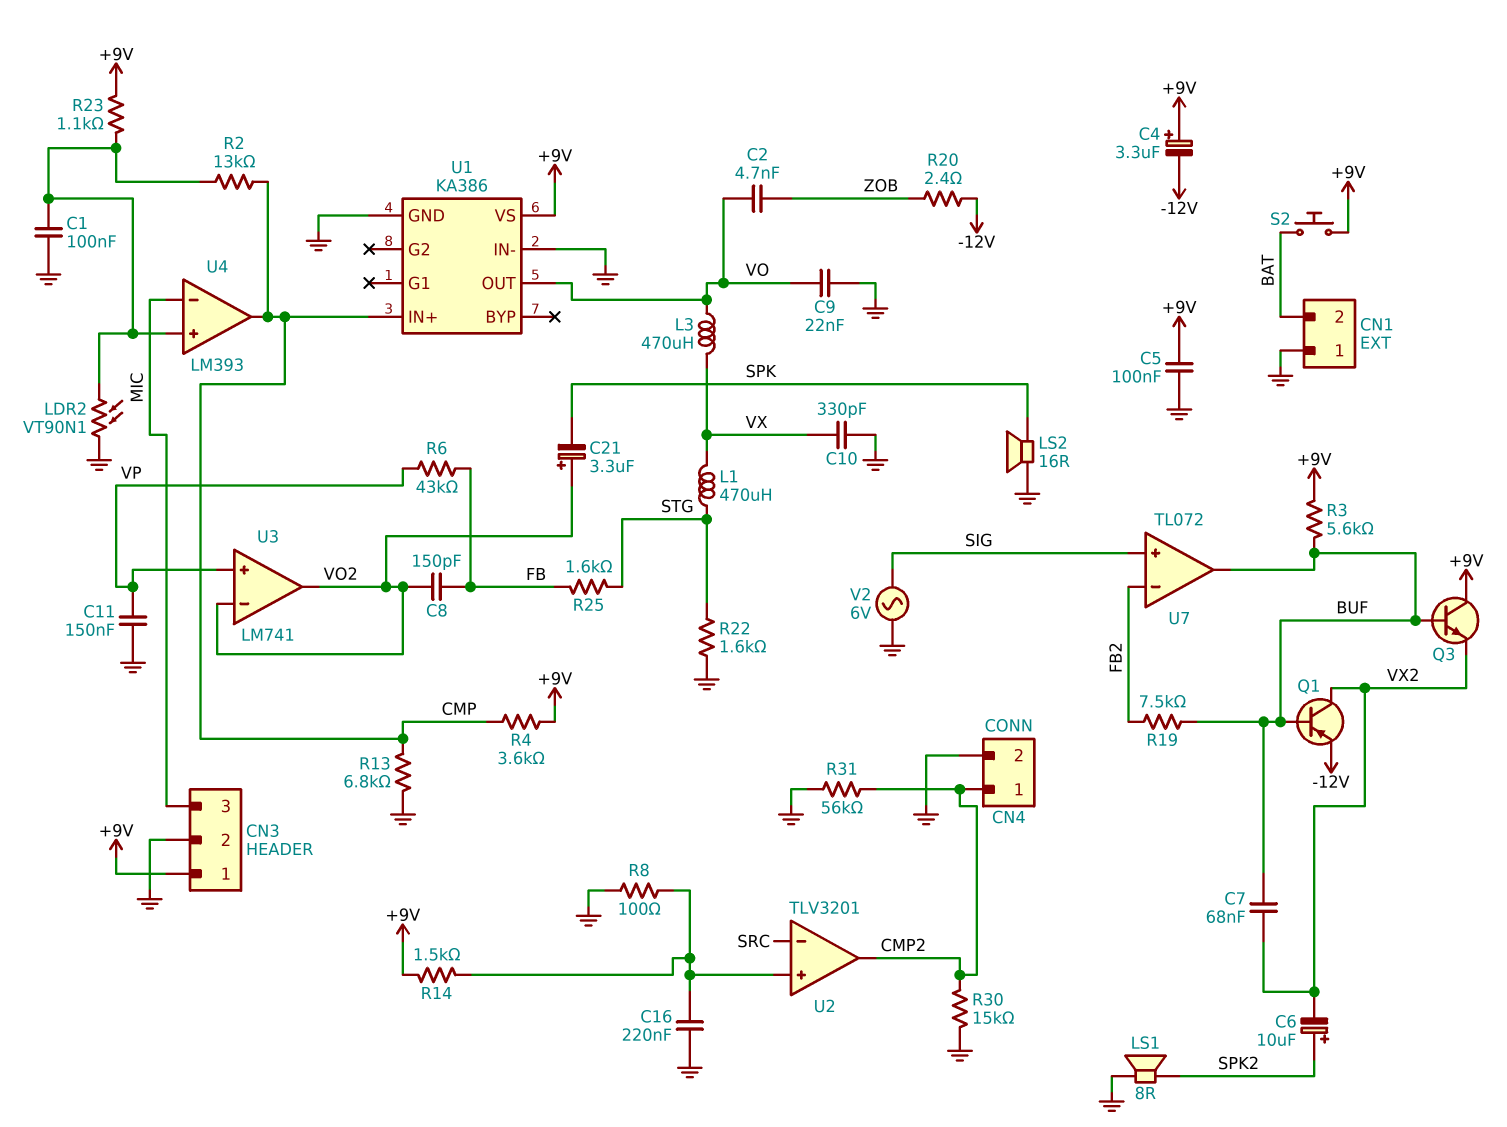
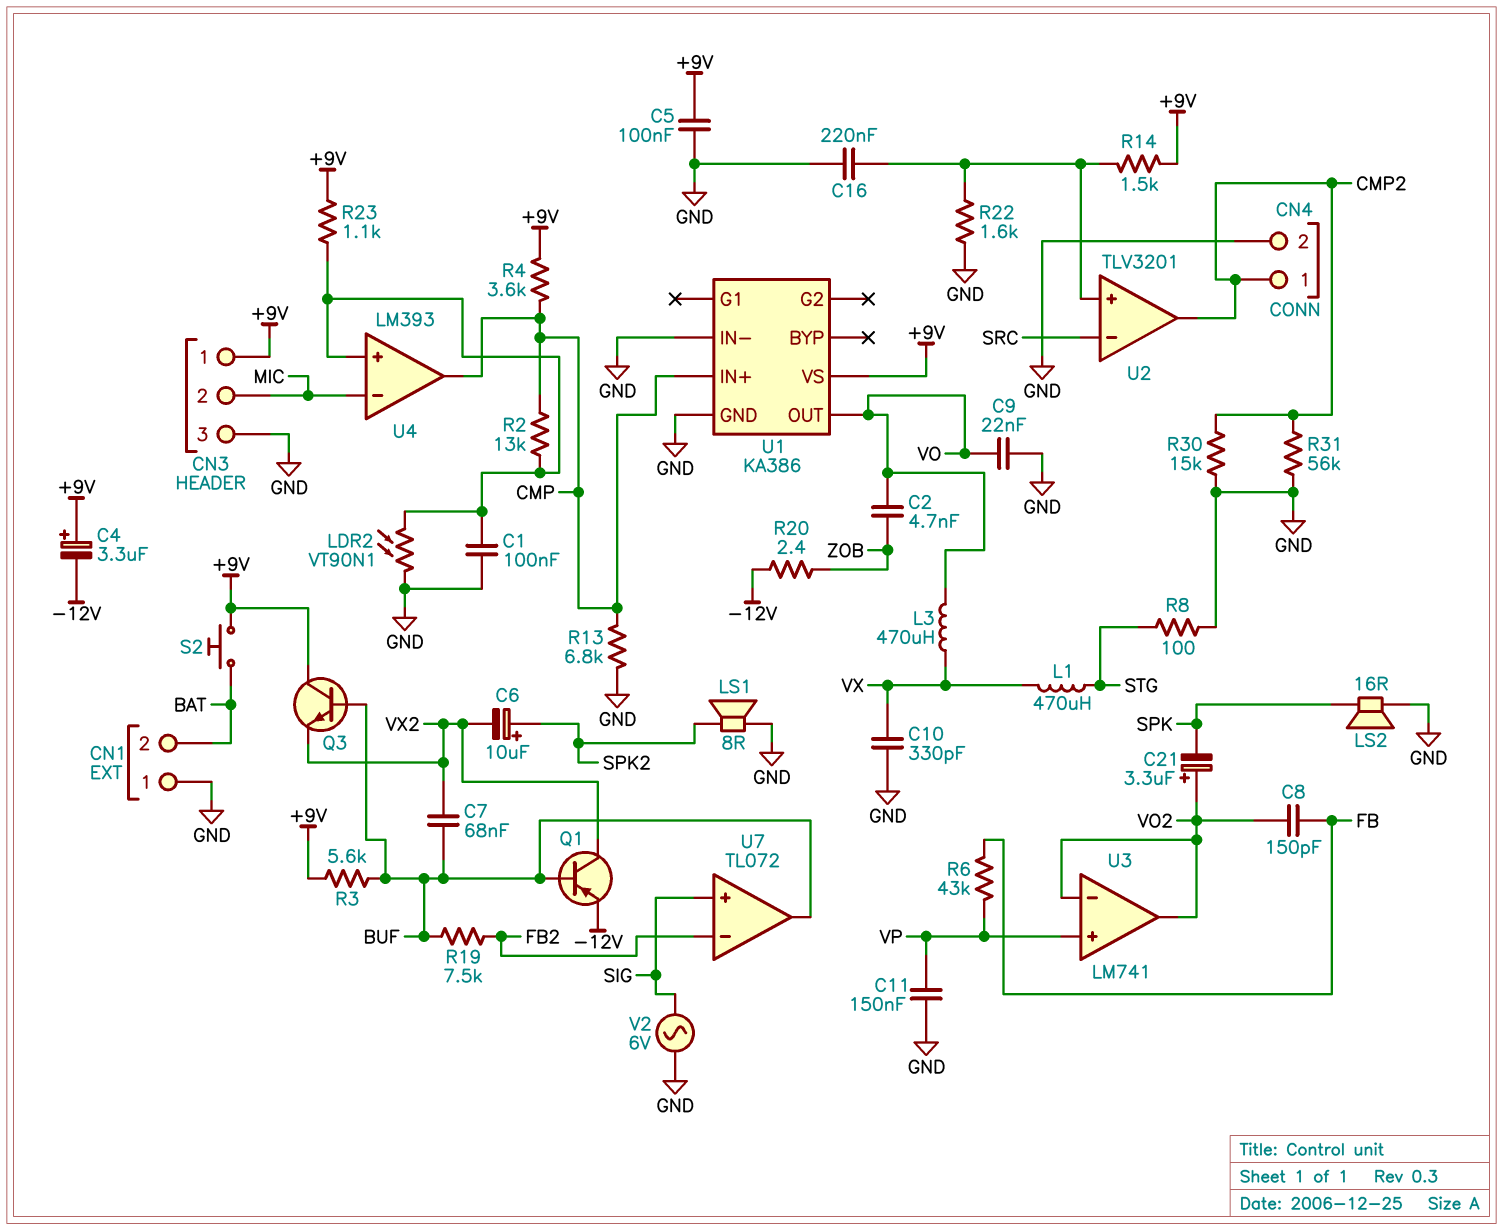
CN3 pin 2: GND -> MIC
CN3 pin 3: MIC -> GND
R8: 100 (GND, U2/in+) -> 100 (GND, STG)
R22: 1.6k (GND, STG) -> 1.6k (GND, U2/in+)
R25: 1.6k (FB, STG) -> none

